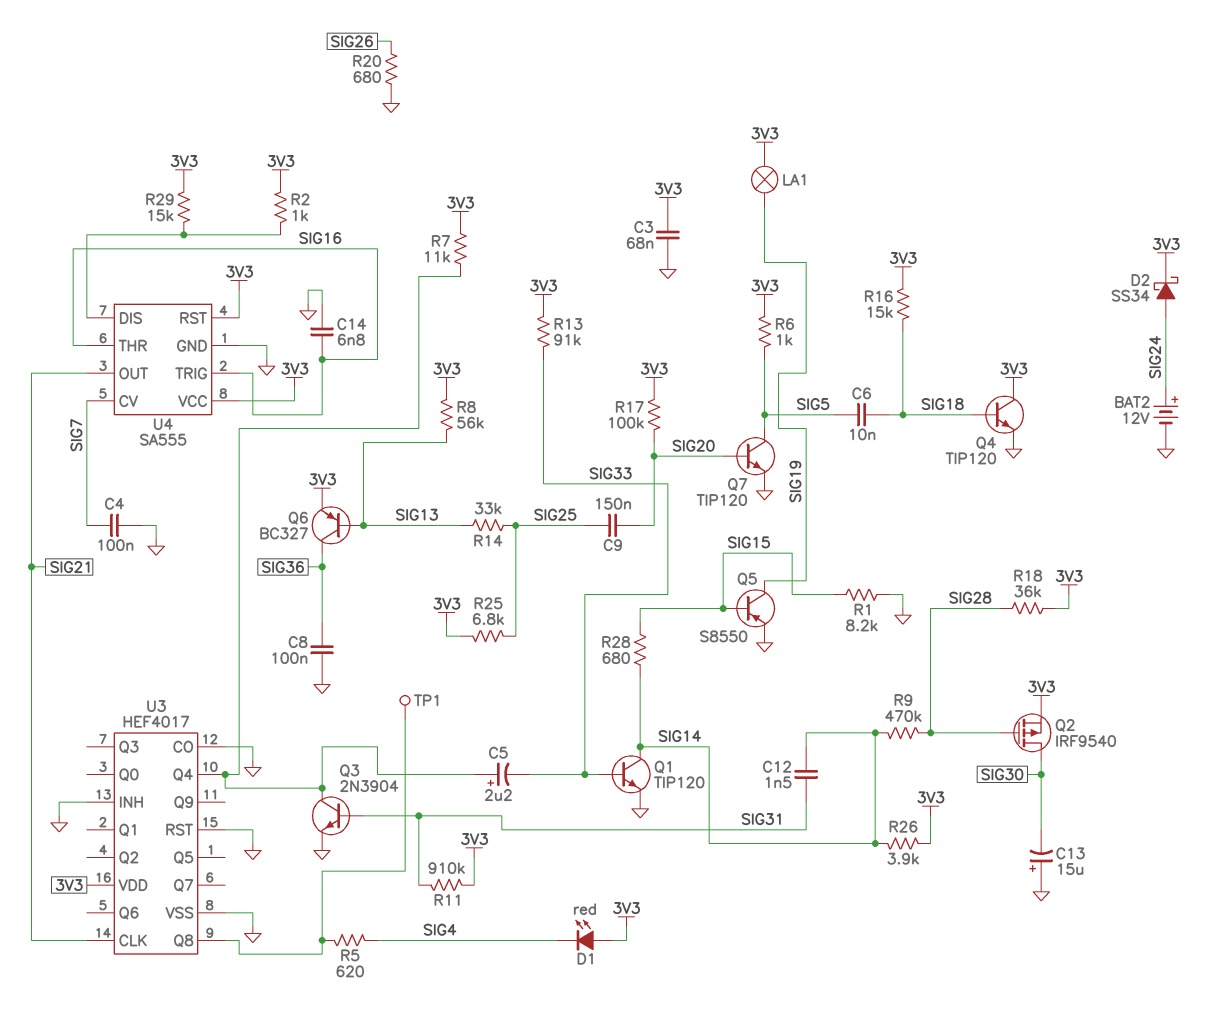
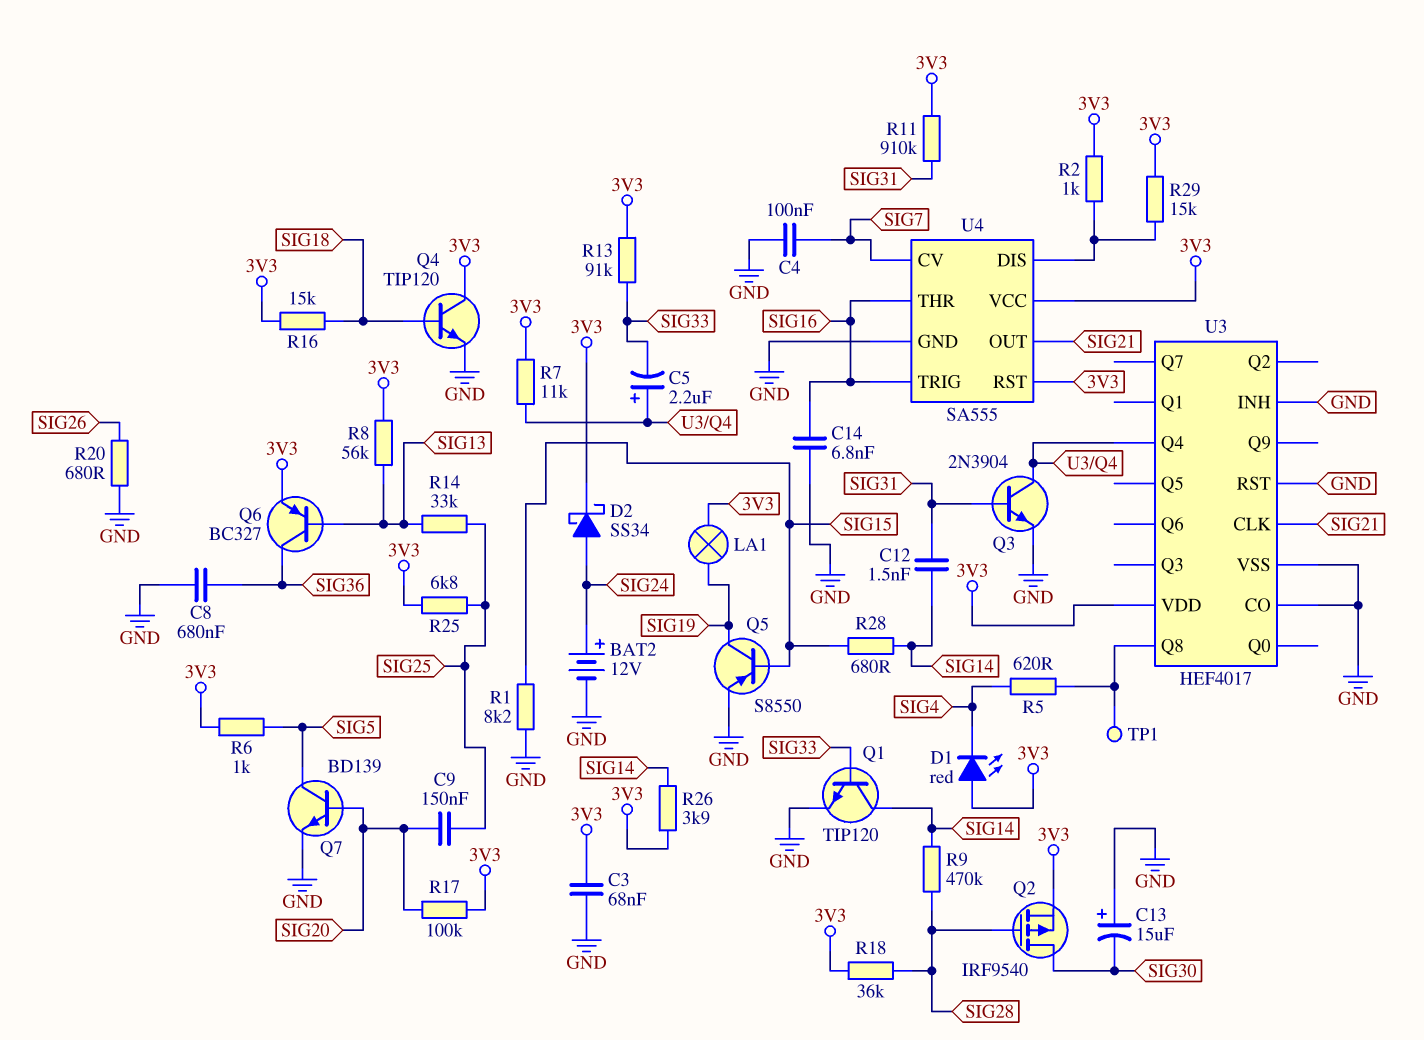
C6: 10nF (SIG5, SIG18) -> none
C8: 100nF (GND, SIG36) -> 680nF (GND, SIG36)
Q7: NPN TIP120 (B SIG20, C SIG5, E GND) -> NPN BD139 (B SIG20, C SIG5, E GND)

